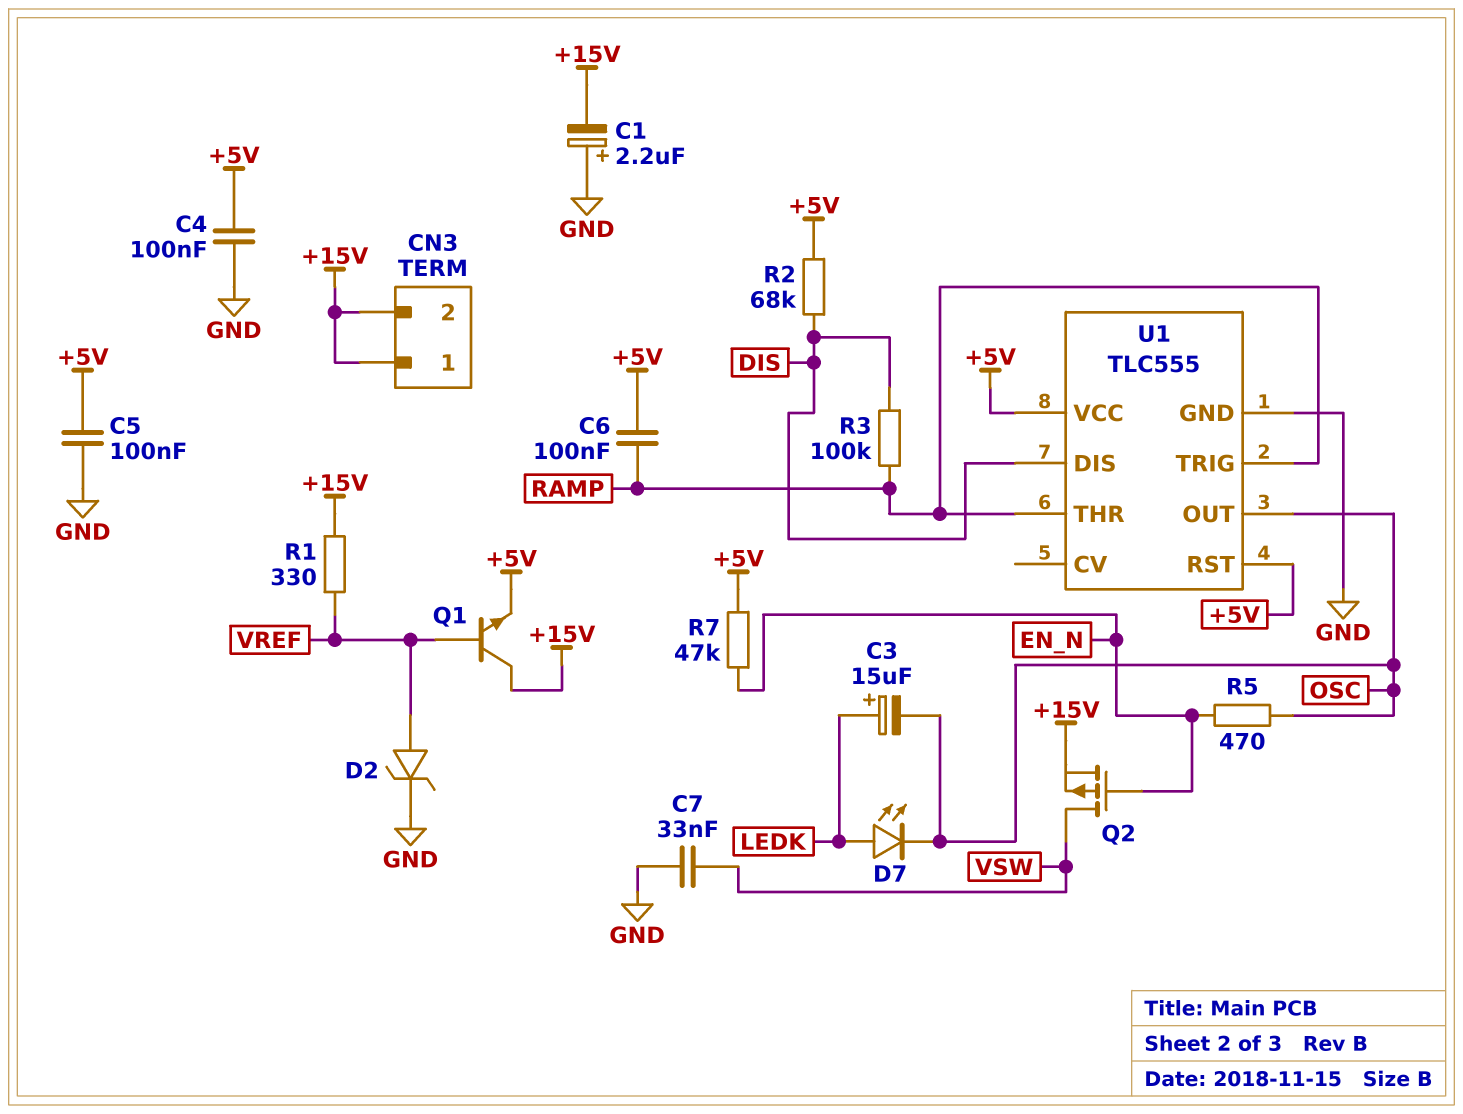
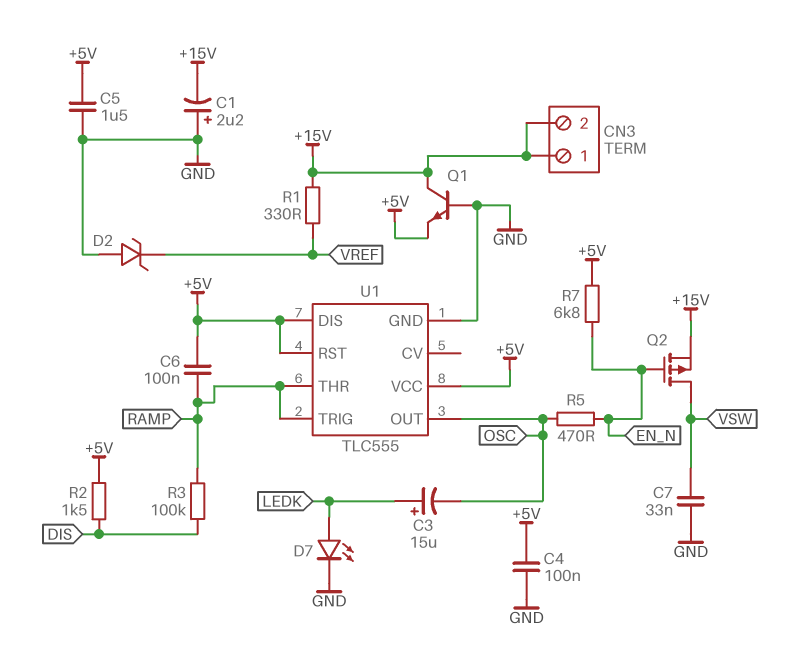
C5: 100nF (+5V, GND) -> 1.5uF (+5V, GND)
D2: zener (A VREF, K GND) -> zener (A GND, K VREF)
D7: LED (A LEDK, K OSC) -> LED (A LEDK, K GND)
Q1: NPN (B VREF, C +15V, E +5V) -> NPN (B GND, C +15V, E +5V)
R2: 68k (+5V, DIS) -> 1.5k (+5V, DIS)
R7: 47k (+5V, EN_N) -> 6.8k (+5V, EN_N)
U1 pin DIS: DIS -> +5V

